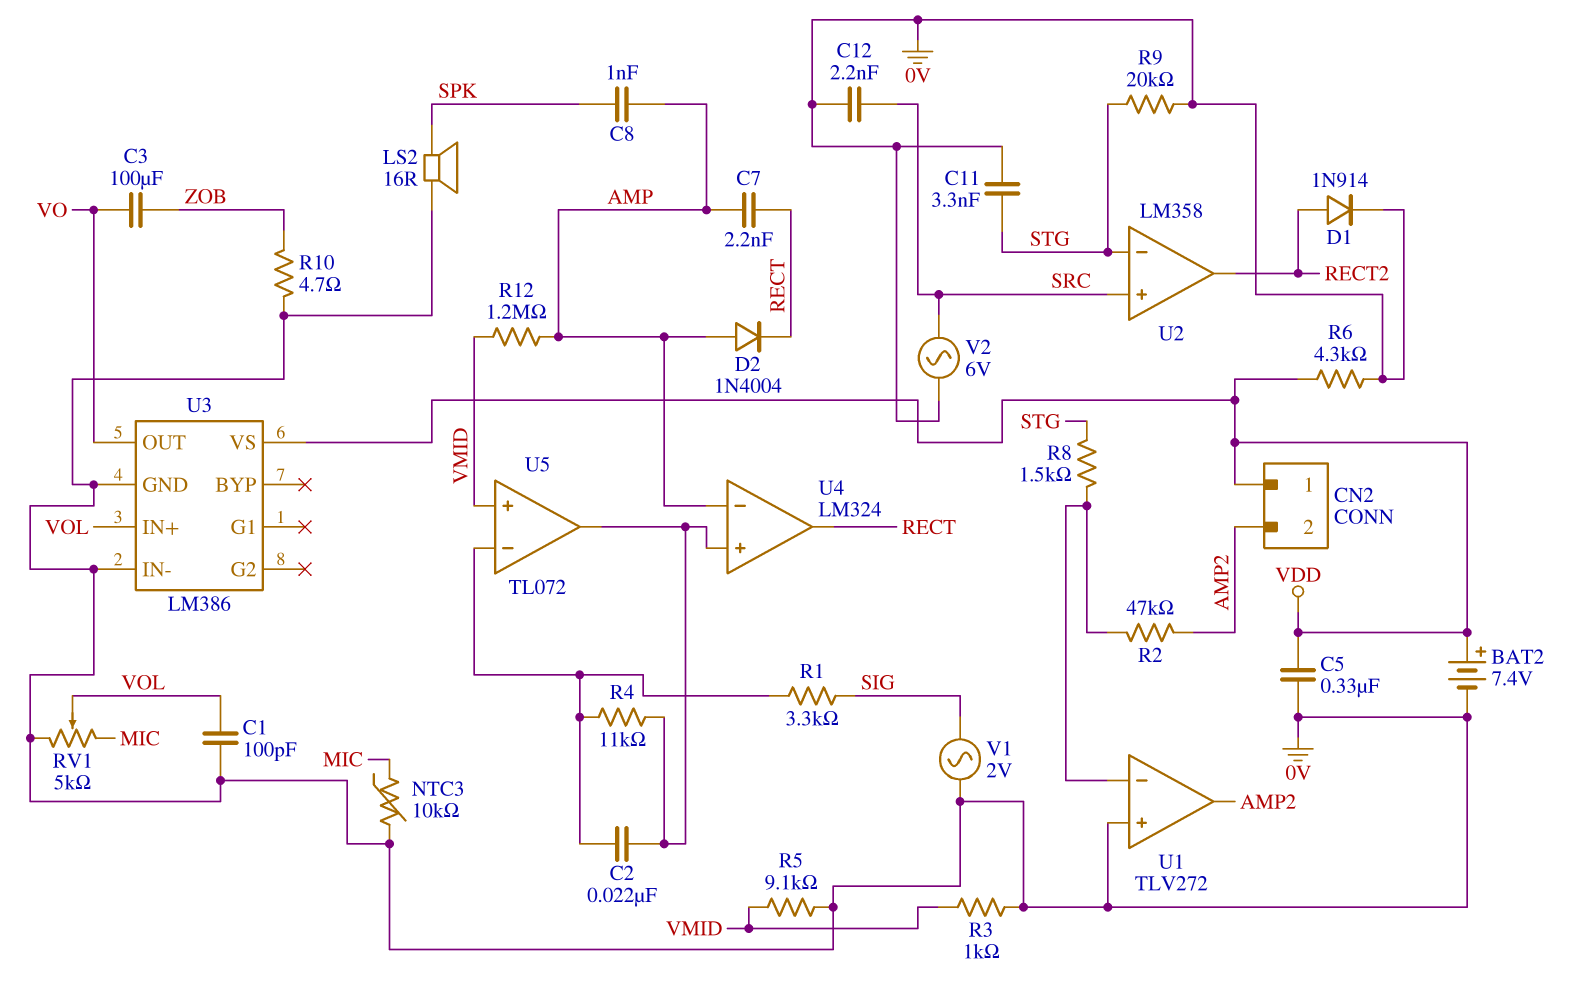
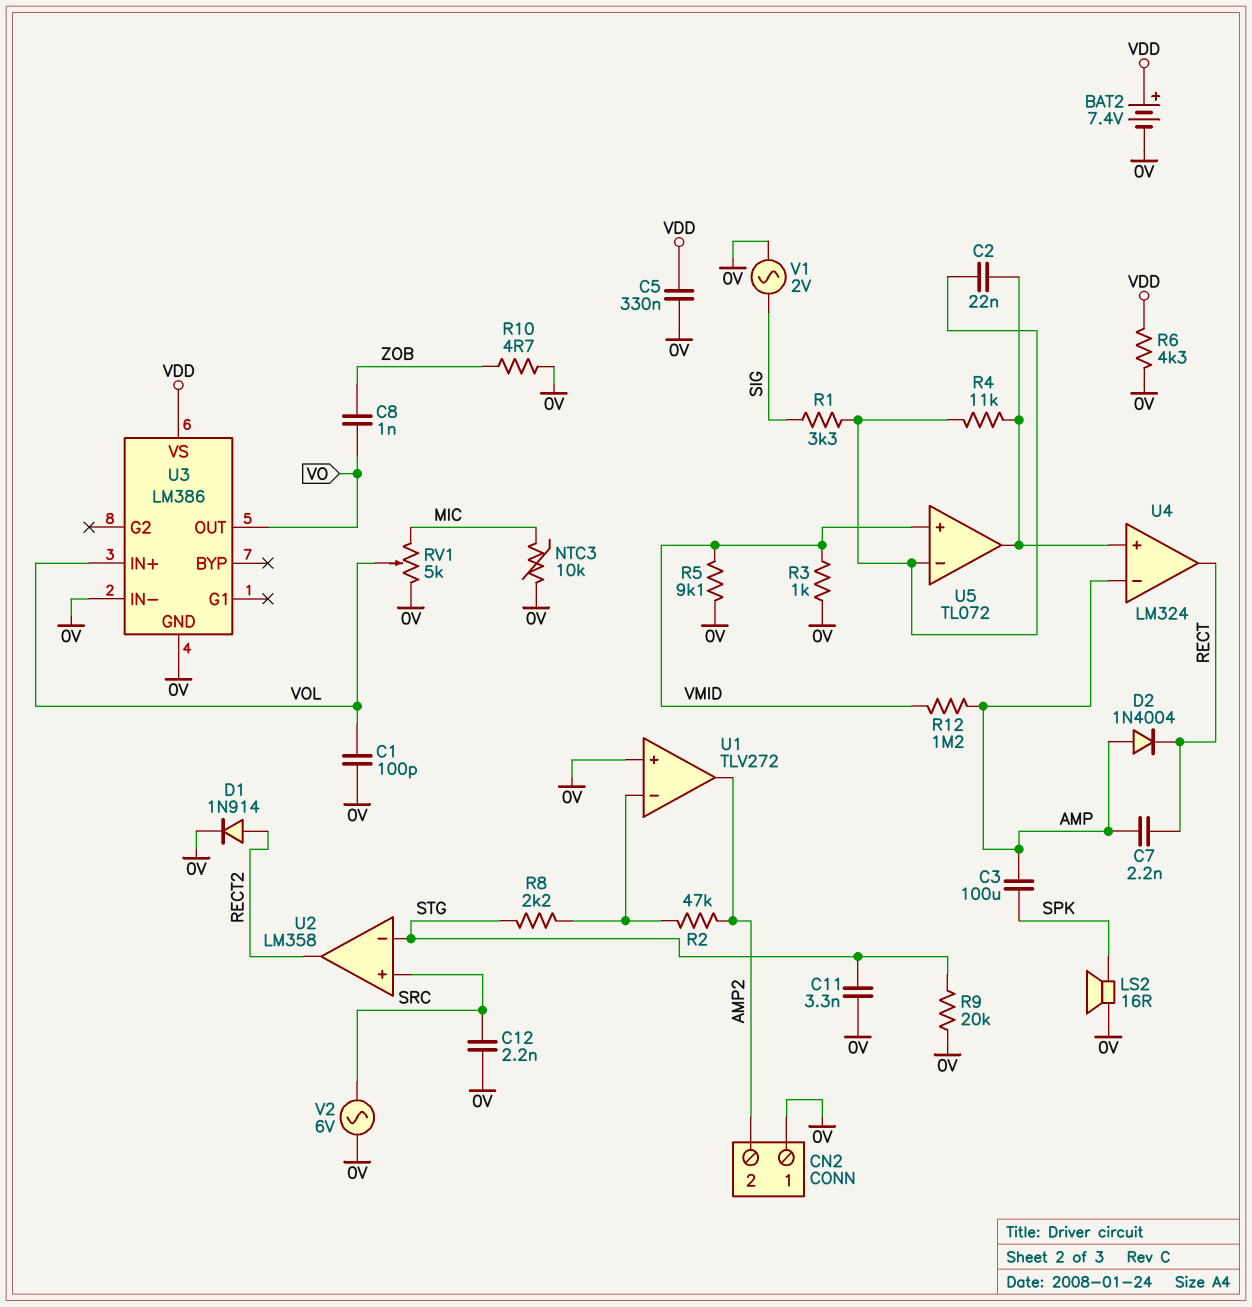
C3: 100uF (VO, ZOB) -> 100uF (AMP, SPK)
C8: 1nF (AMP, SPK) -> 1nF (VO, ZOB)
CN2 pin 1: VDD -> 0V
R8: 1.5k (STG, U1/in-) -> 2.2k (STG, U1/in-)

